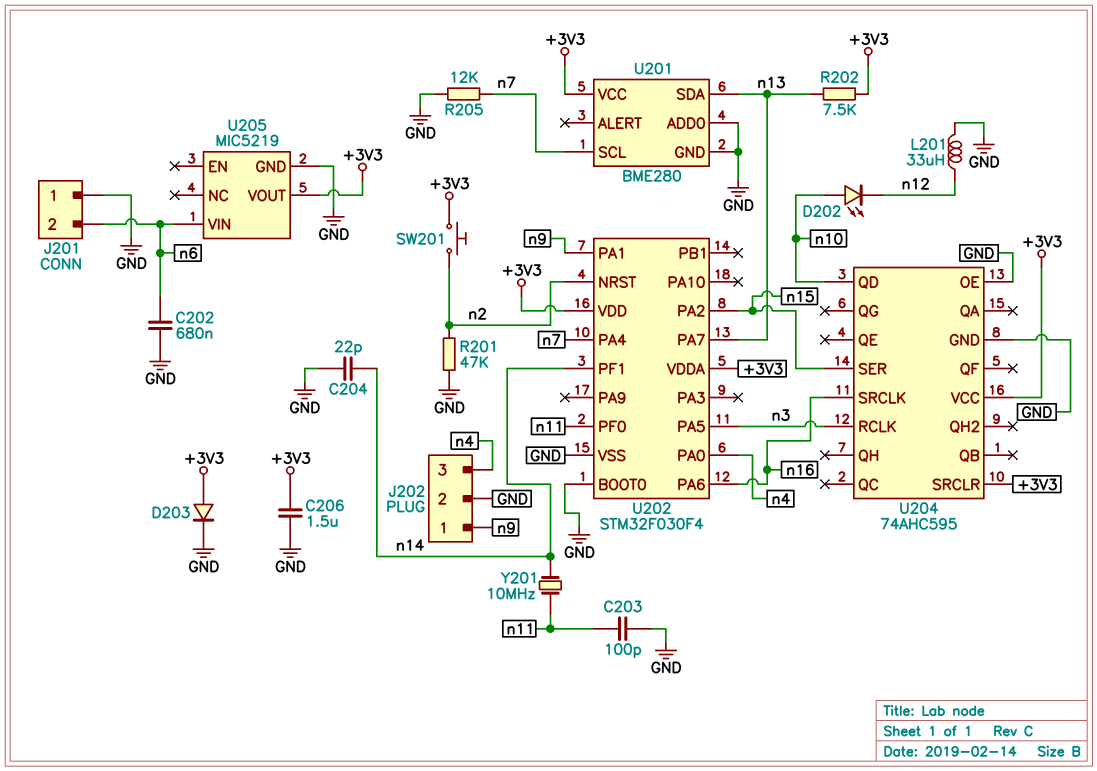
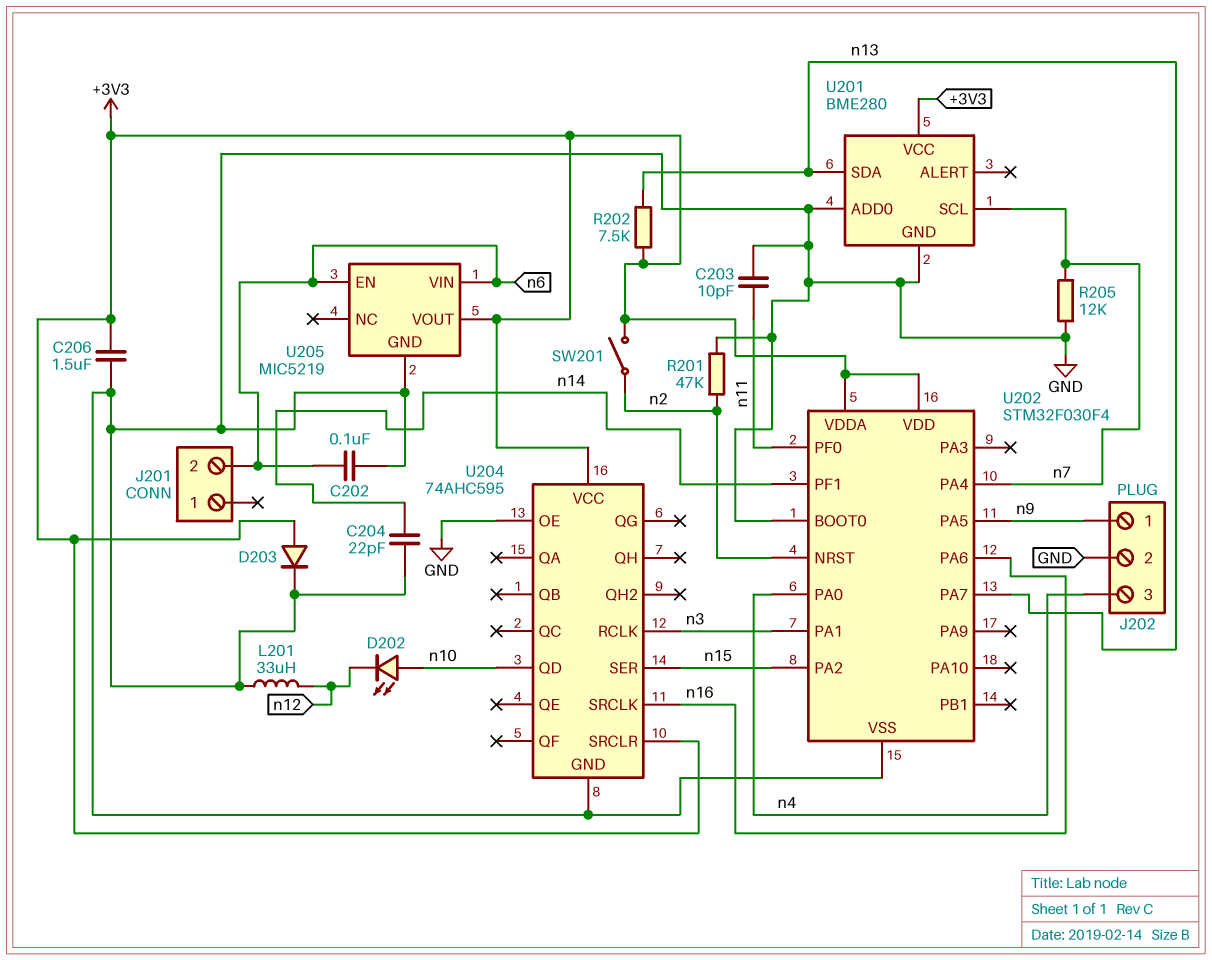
C202: 680nF (GND, n6) -> 100nF (GND, n6)
C203: 100pF (GND, n11) -> 10pF (GND, n11)
J201 pin 1: GND -> none
SW201: button (+3V3, n2) -> switch (+3V3, n2)
U202 pin PA1: n9 -> n3
U202 pin PA5: n3 -> n9
U205 pin EN: none -> n6
Y201: 10MHz (n11, n14) -> none

